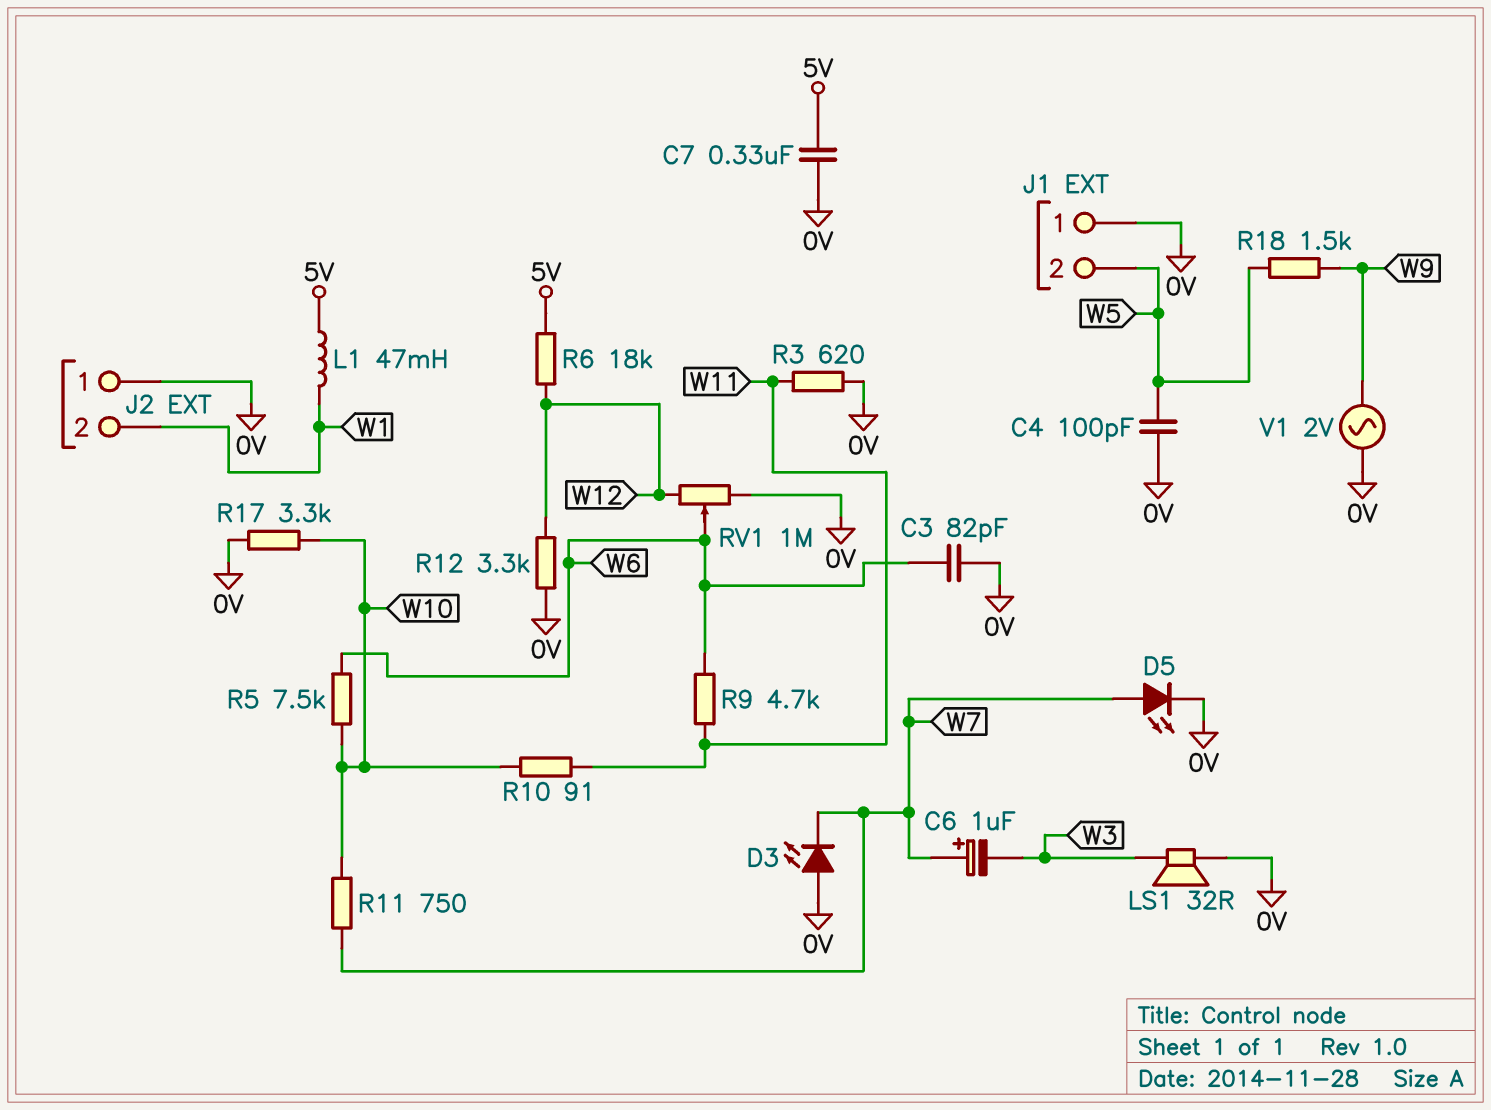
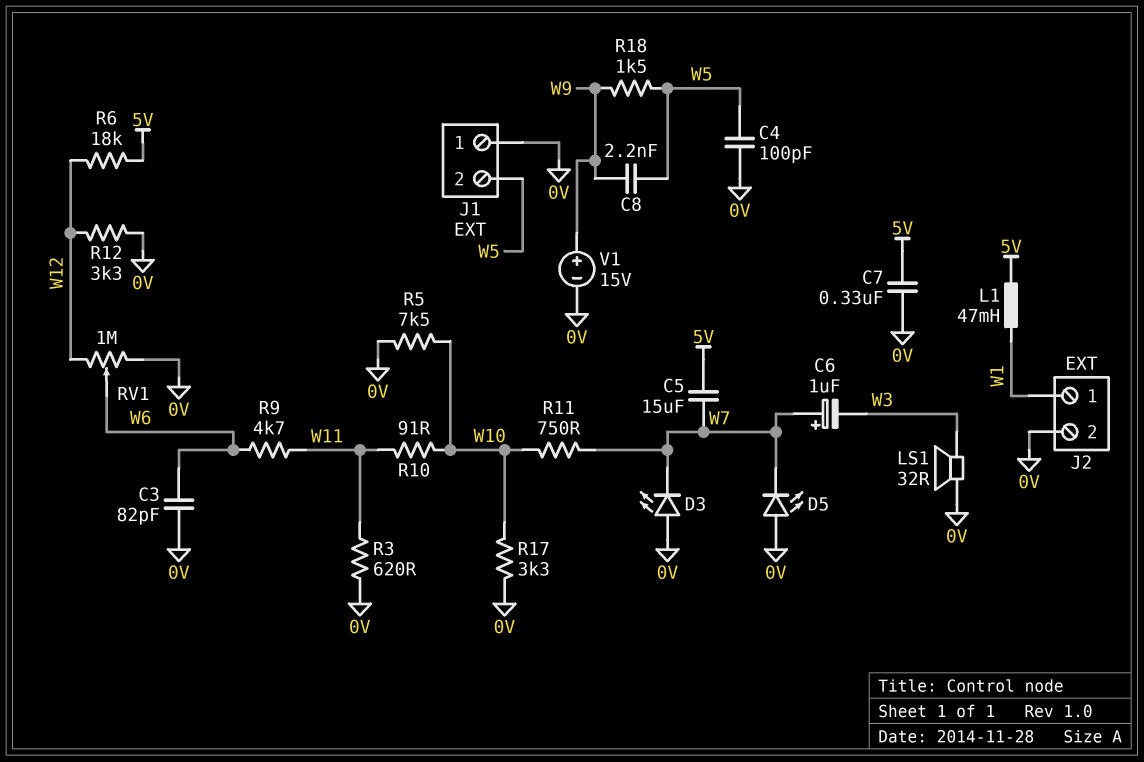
C5: none -> 15uF (5V, W7)
C8: none -> 2.2nF (W5, W9)
D5: LED (A W7, K 0V) -> LED (A 0V, K W7)
J2 pin 1: 0V -> W1
J2 pin 2: W1 -> 0V
R5: 7.5k (W6, W10) -> 7.5k (0V, W10)
V1: AC 2V (0V, W9) -> 15V (plus W9, minus 0V)

